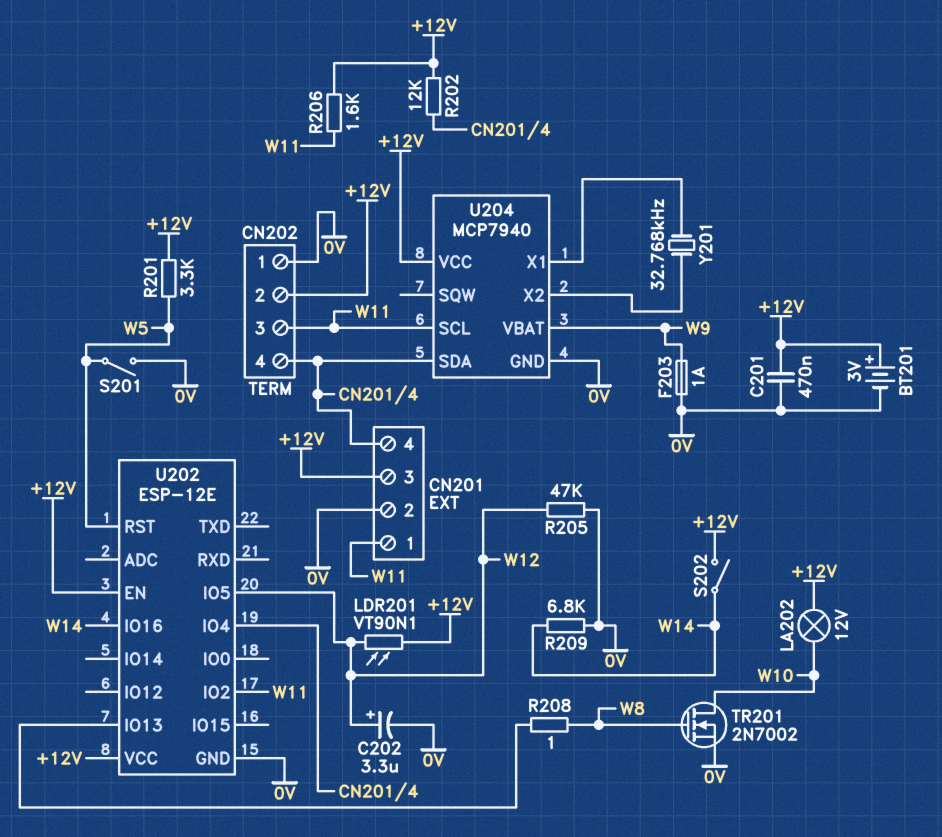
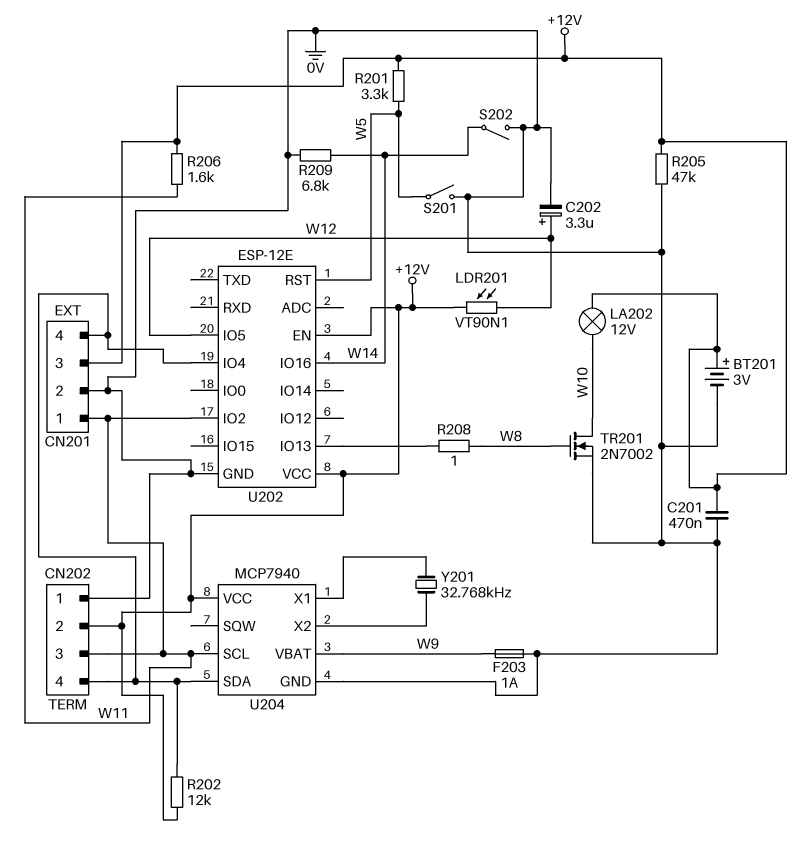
R205: 47k (0V, W12) -> 47k (+12V, 0V)
S202: switch (+12V, W14) -> switch (0V, W14)

